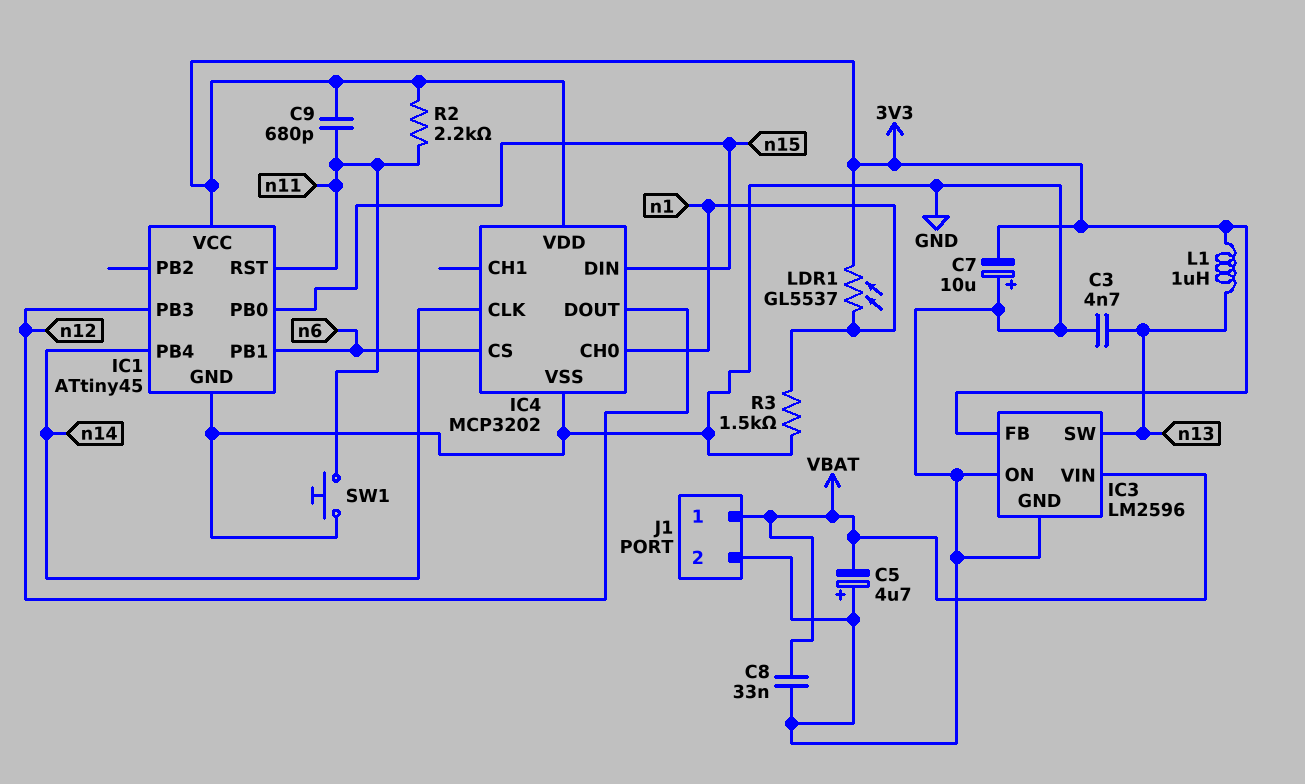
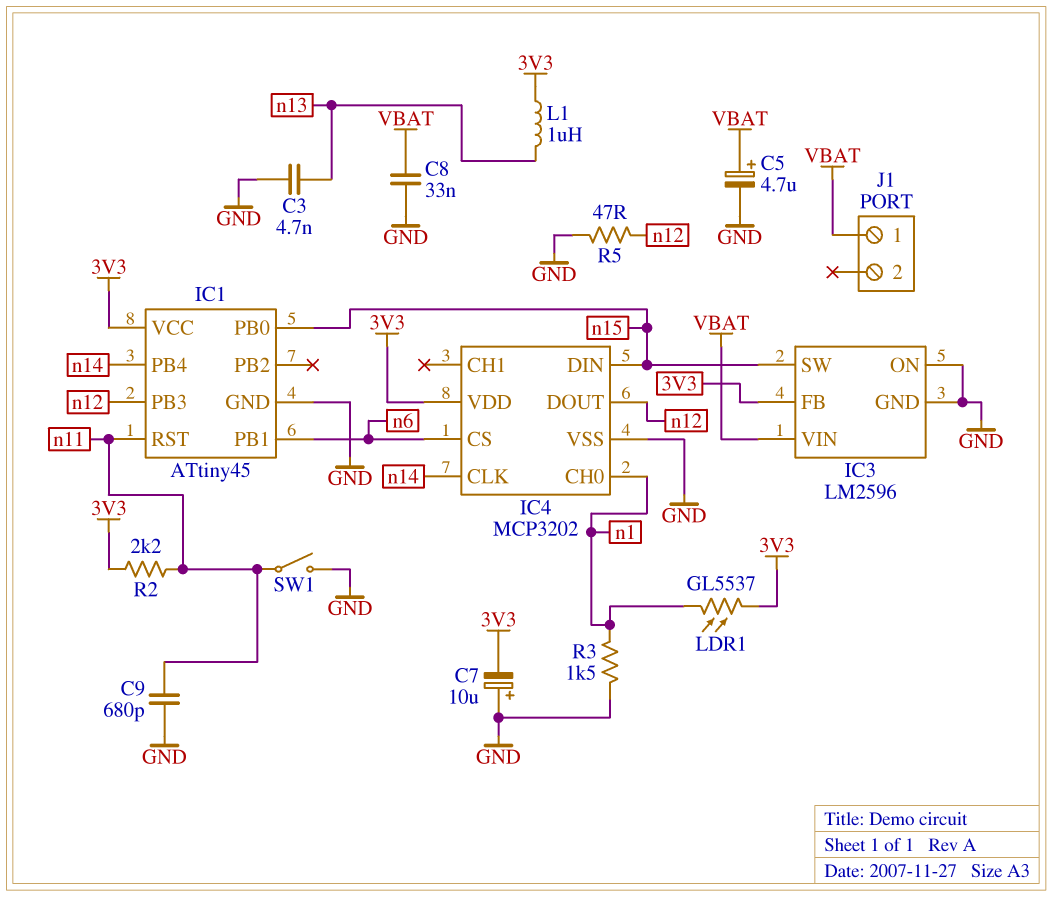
C5: 4.7uF (plus GND, minus VBAT) -> 4.7uF (plus VBAT, minus GND)
C9: 680pF (3V3, n11) -> 680pF (GND, n11)
IC3 pin SW: n13 -> n15
J1 pin 2: GND -> none
R5: none -> 47 (GND, n12)
SW1: button (GND, n11) -> switch (GND, n11)

